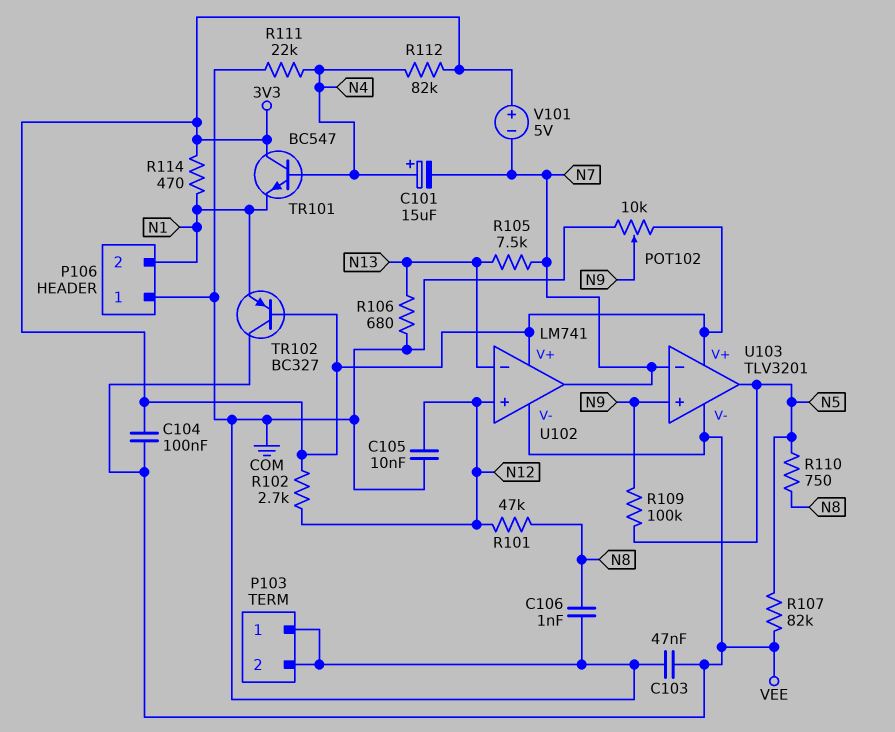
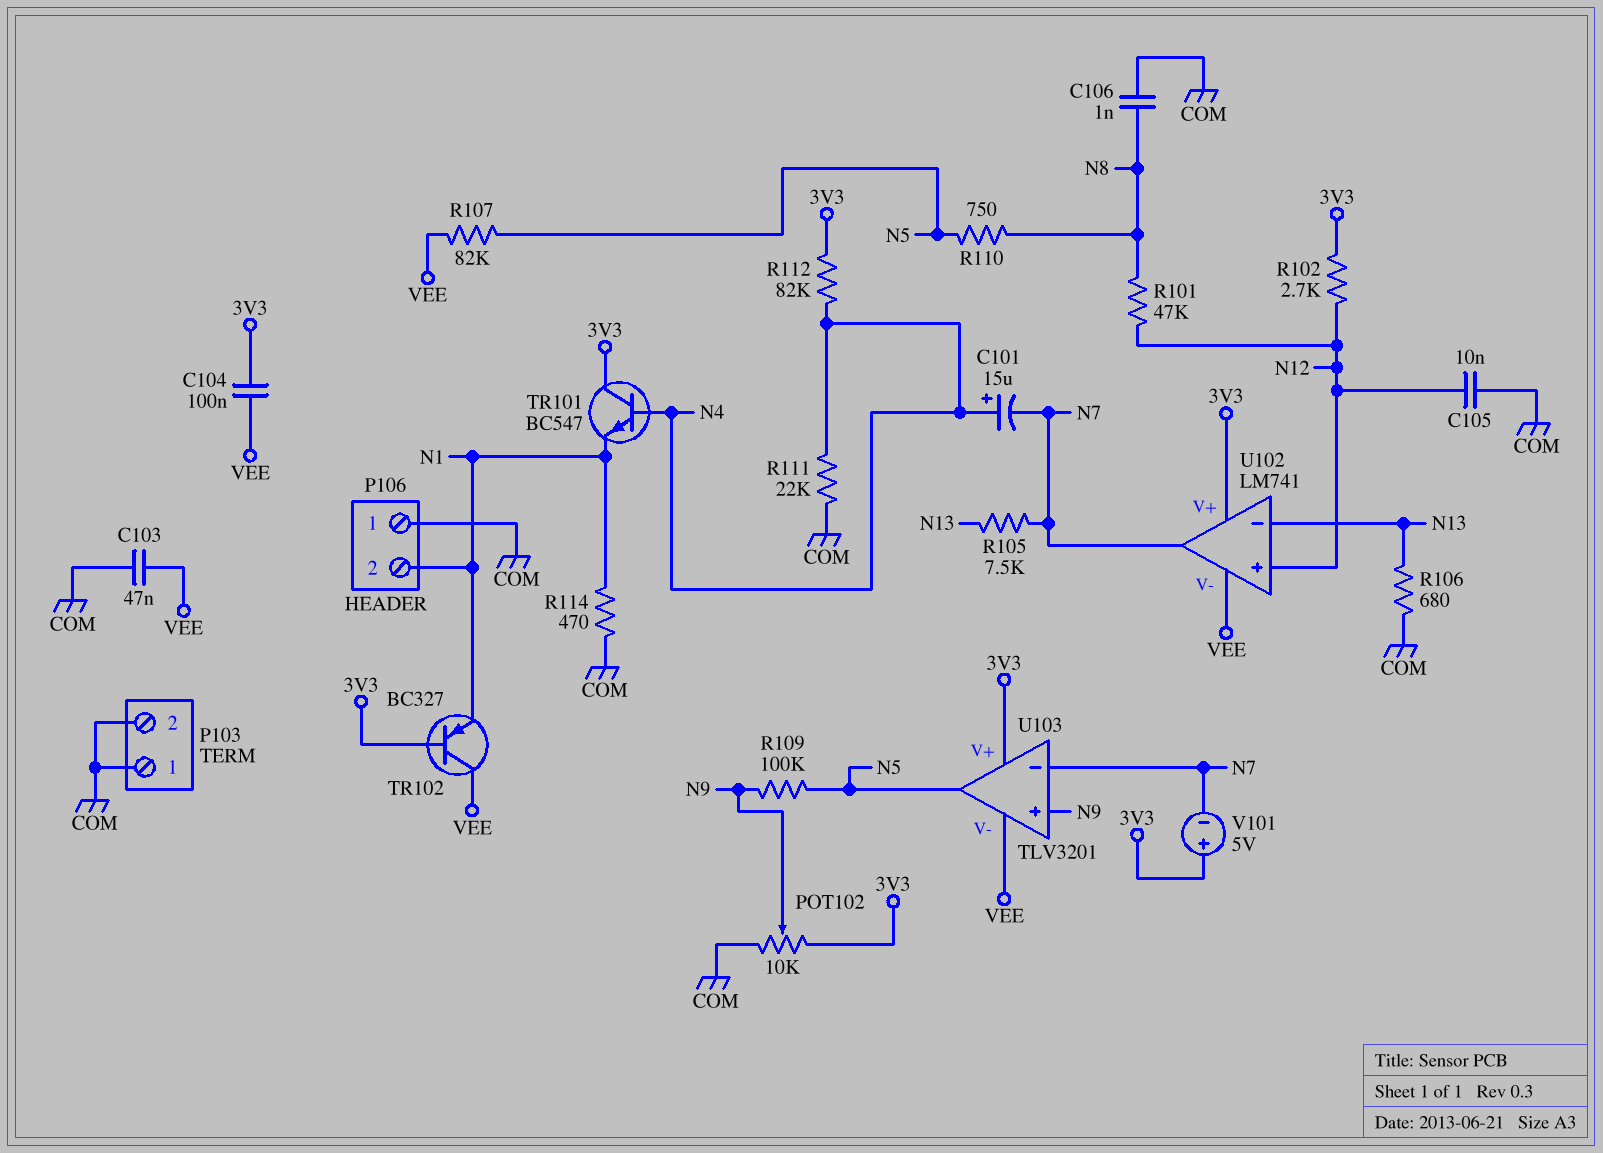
R114: 470 (3V3, N1) -> 470 (COM, N1)

